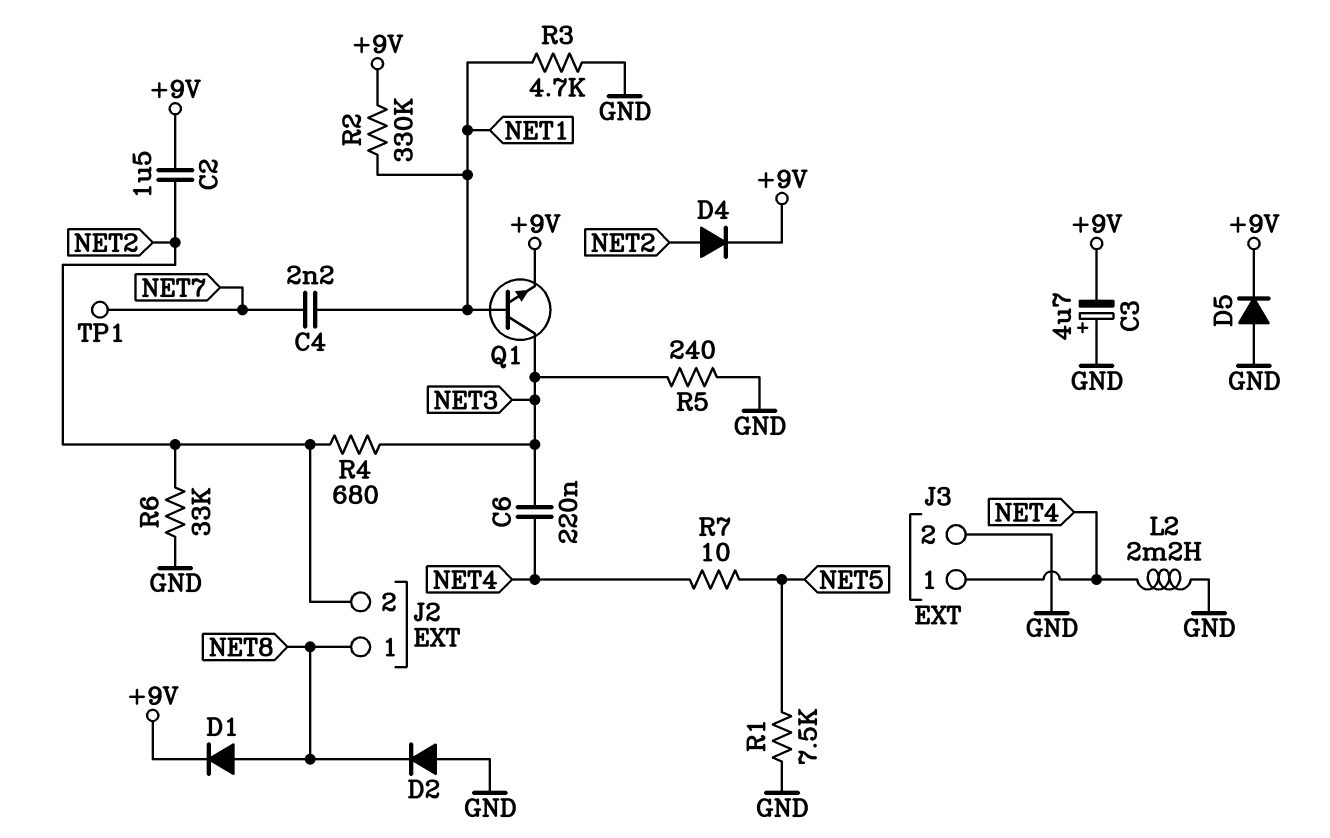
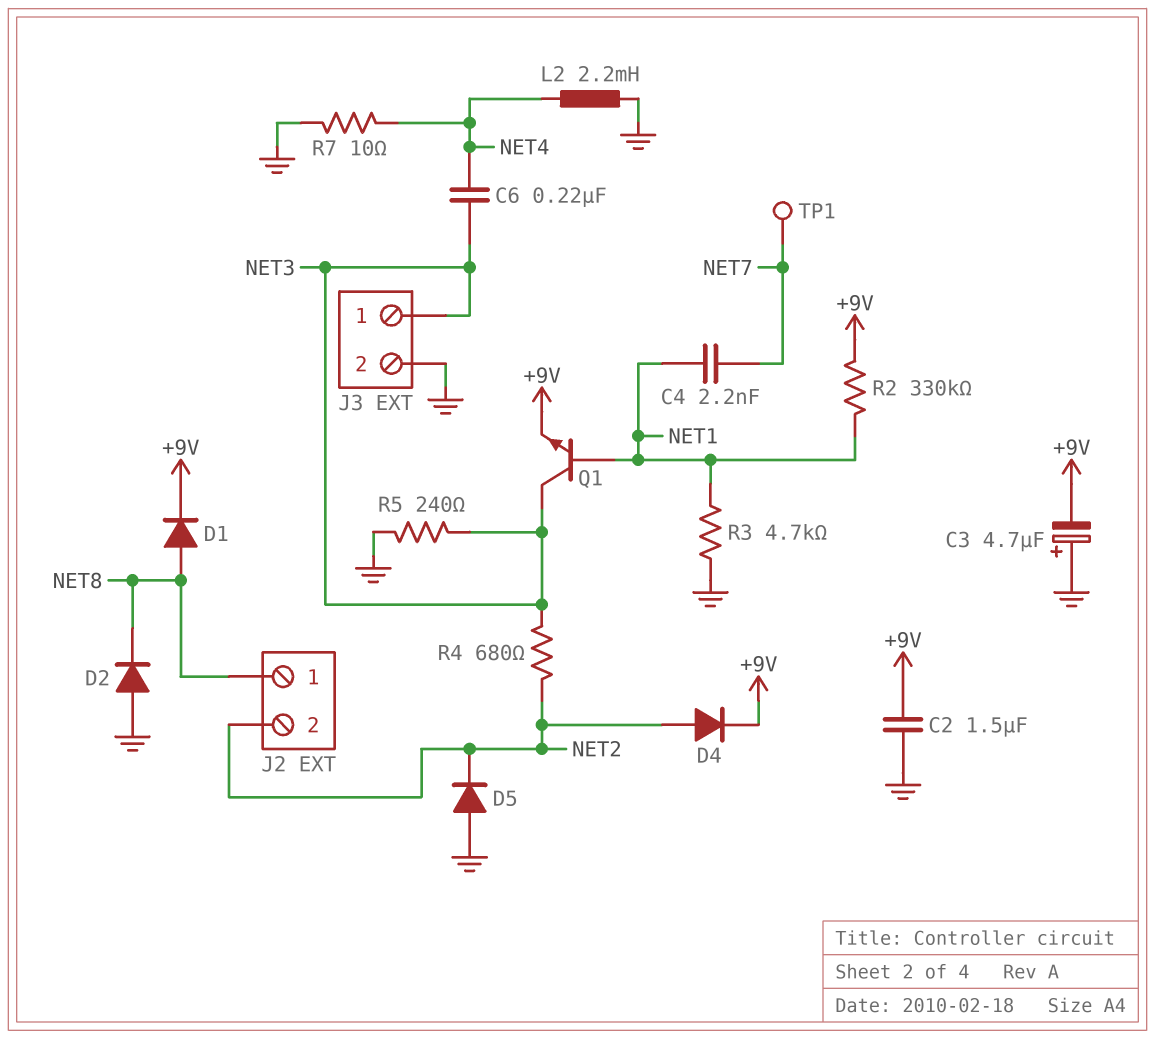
C2: 1.5uF (+9V, NET2) -> 1.5uF (+9V, GND)
D5: diode (A GND, K +9V) -> diode (A GND, K NET2)
J3 pin 1: NET4 -> NET3
R1: 7.5k (GND, NET5) -> none
R6: 33k (GND, NET2) -> none
R7: 10 (NET4, NET5) -> 10 (GND, NET4)

